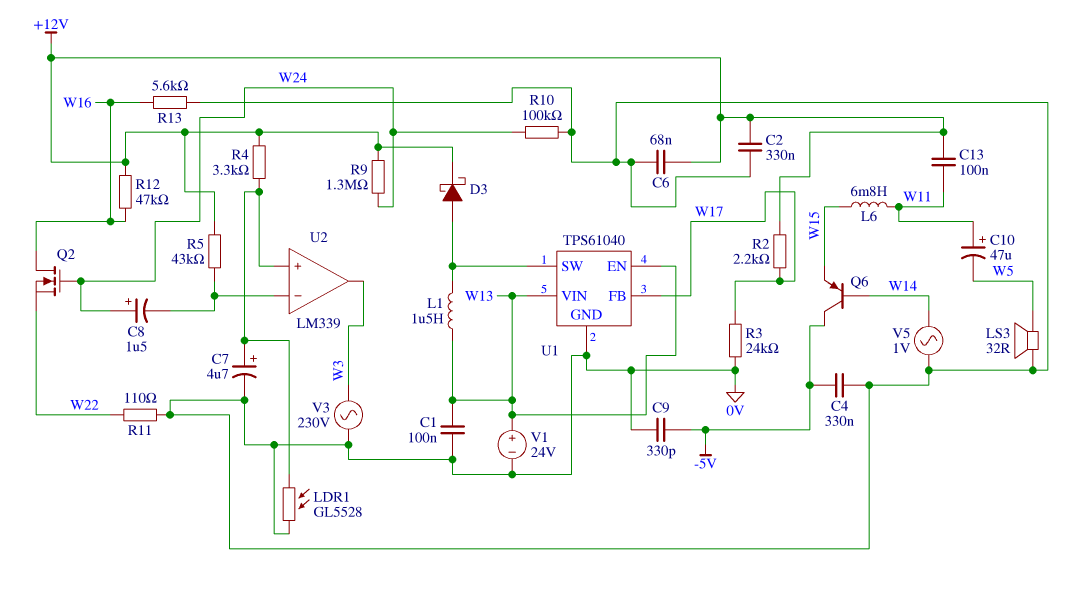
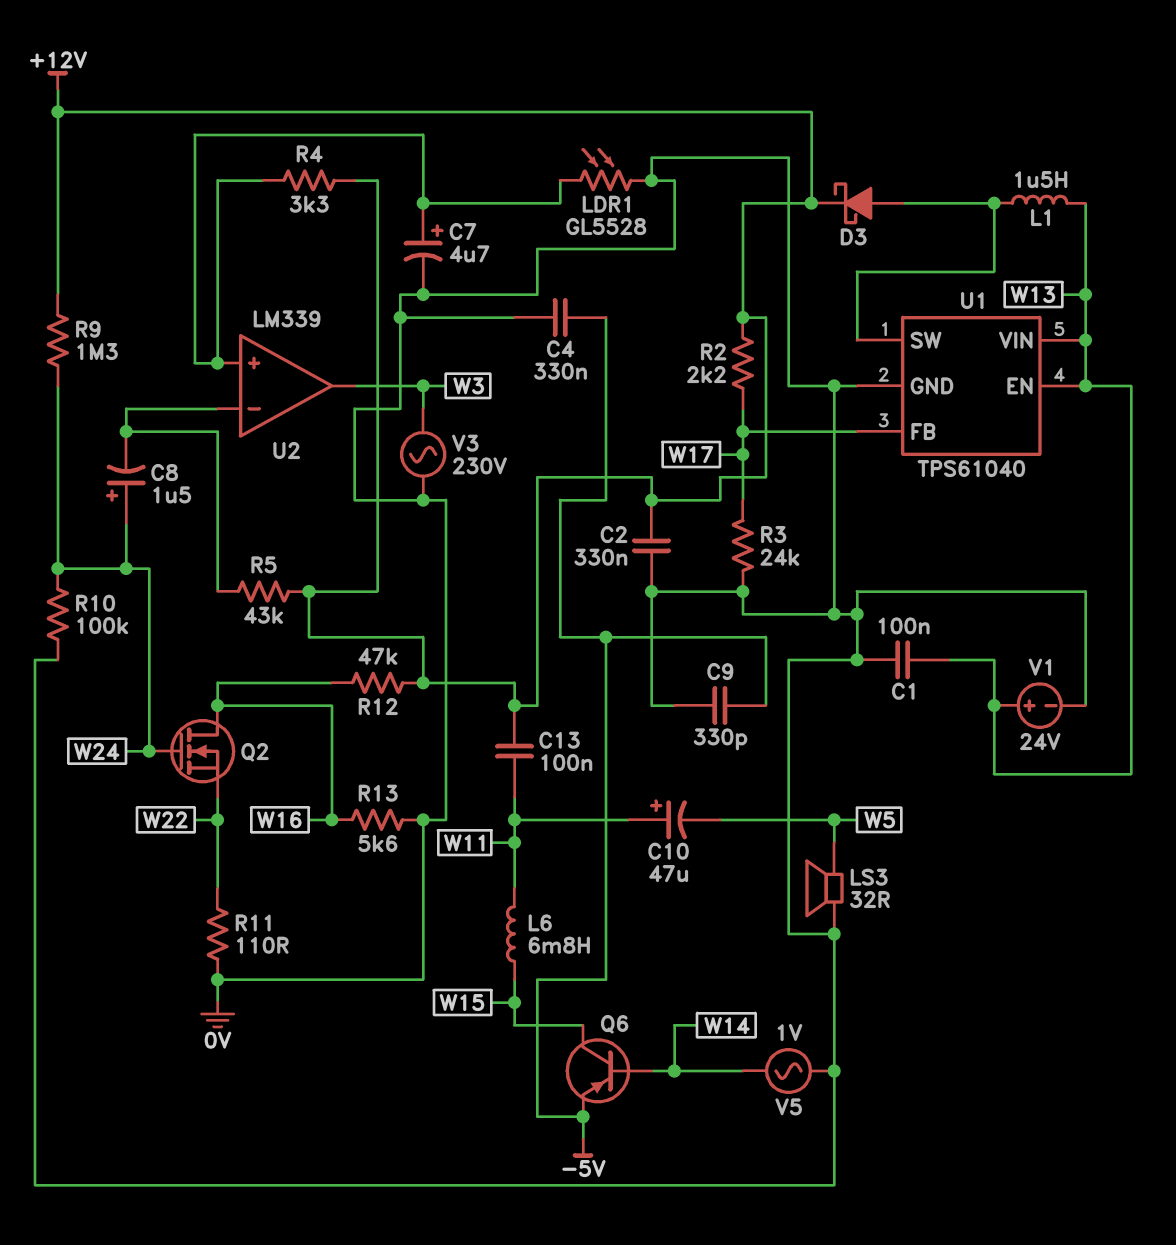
C6: 68nF (+12V, 0V) -> none
Q6: PNP (B W14, C -5V, E W15) -> PNP (B W14, C W15, E -5V)

